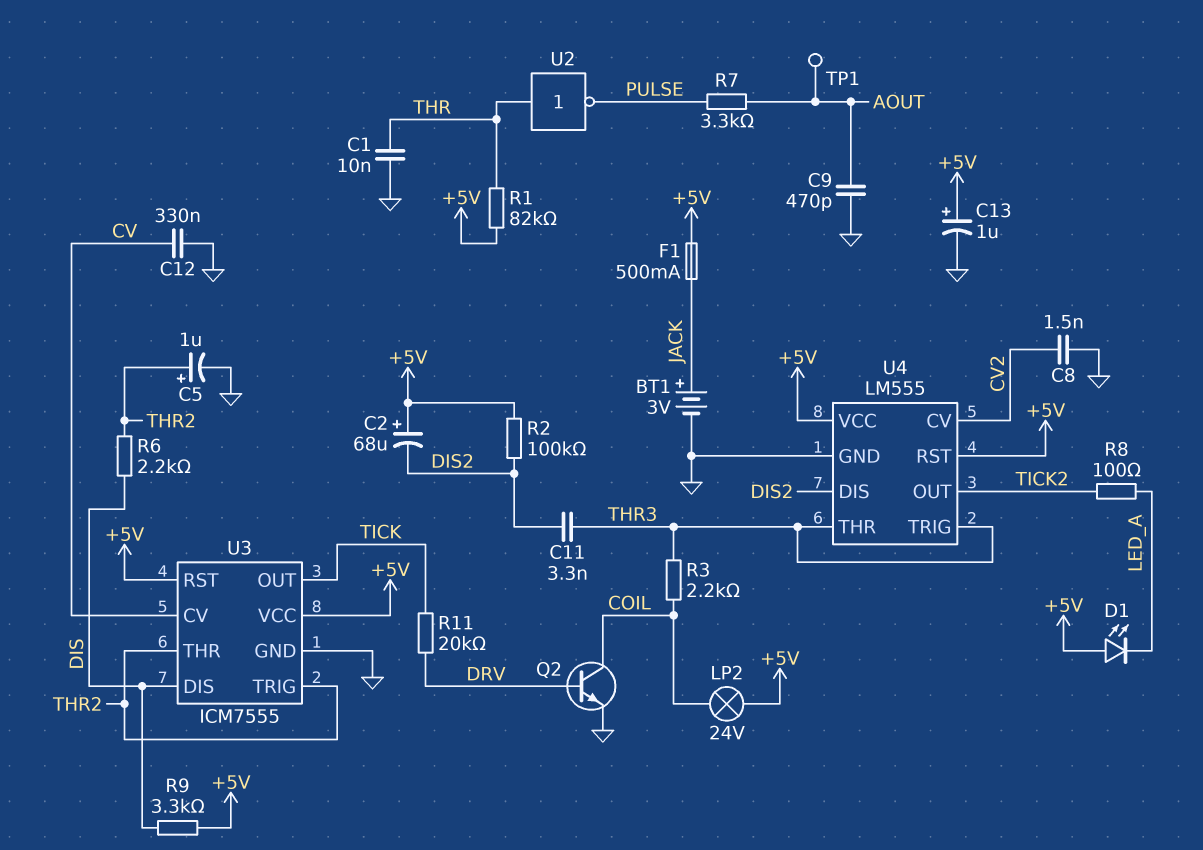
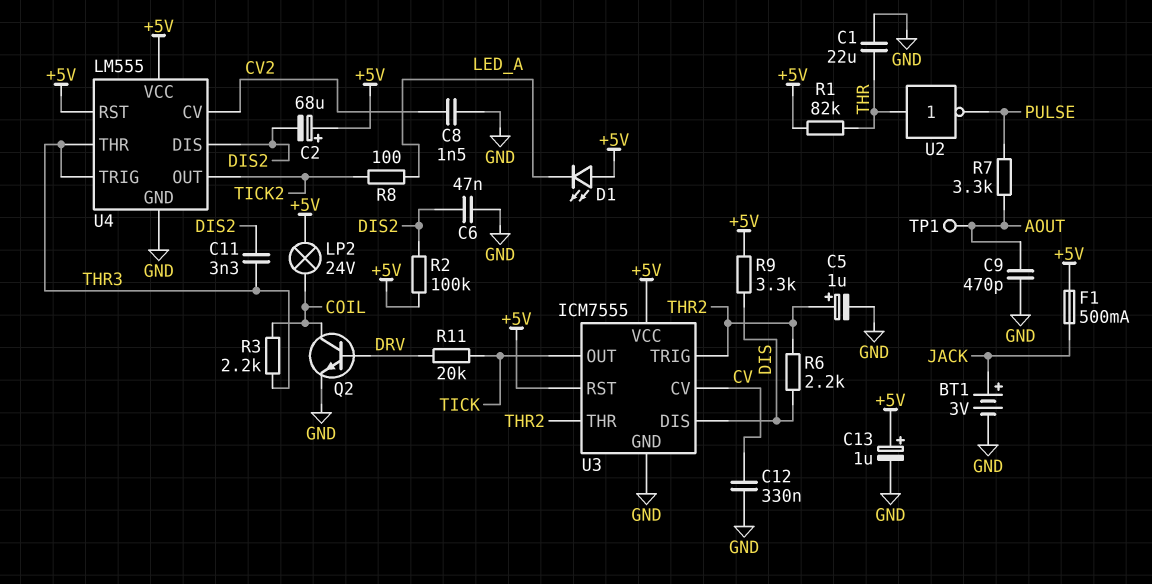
C1: 10nF (GND, THR) -> 22uF (GND, THR)
C6: none -> 47nF (DIS2, GND)

